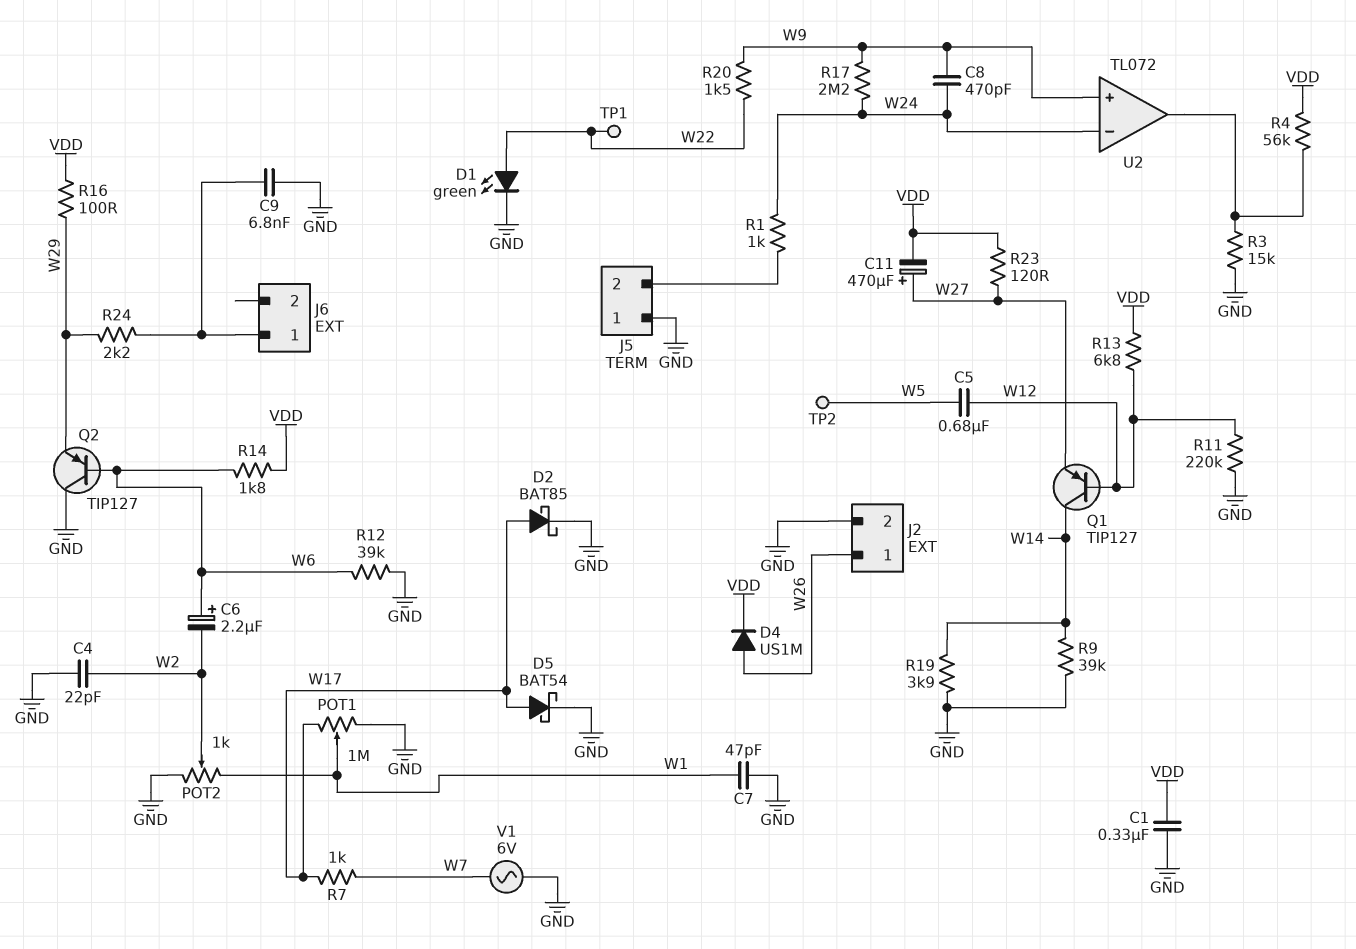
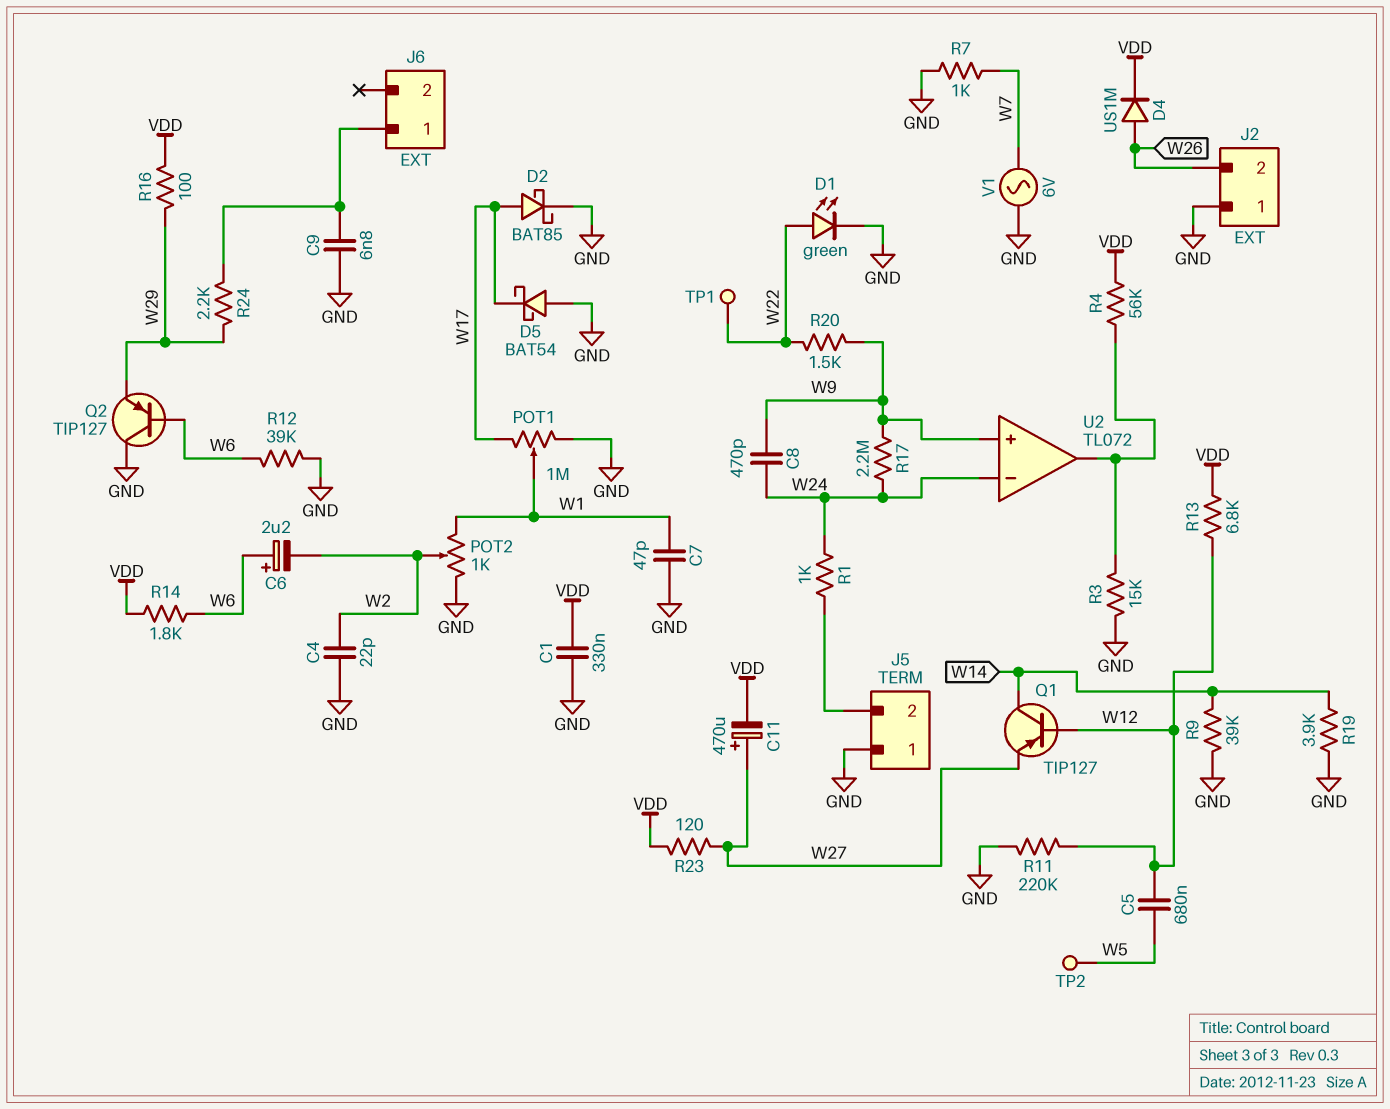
D5: schottky BAT54 (A W17, K GND) -> schottky BAT54 (A GND, K W17)
J2 pin 1: W26 -> GND
J2 pin 2: GND -> W26
R7: 1k (W7, W17) -> 1k (GND, W7)

